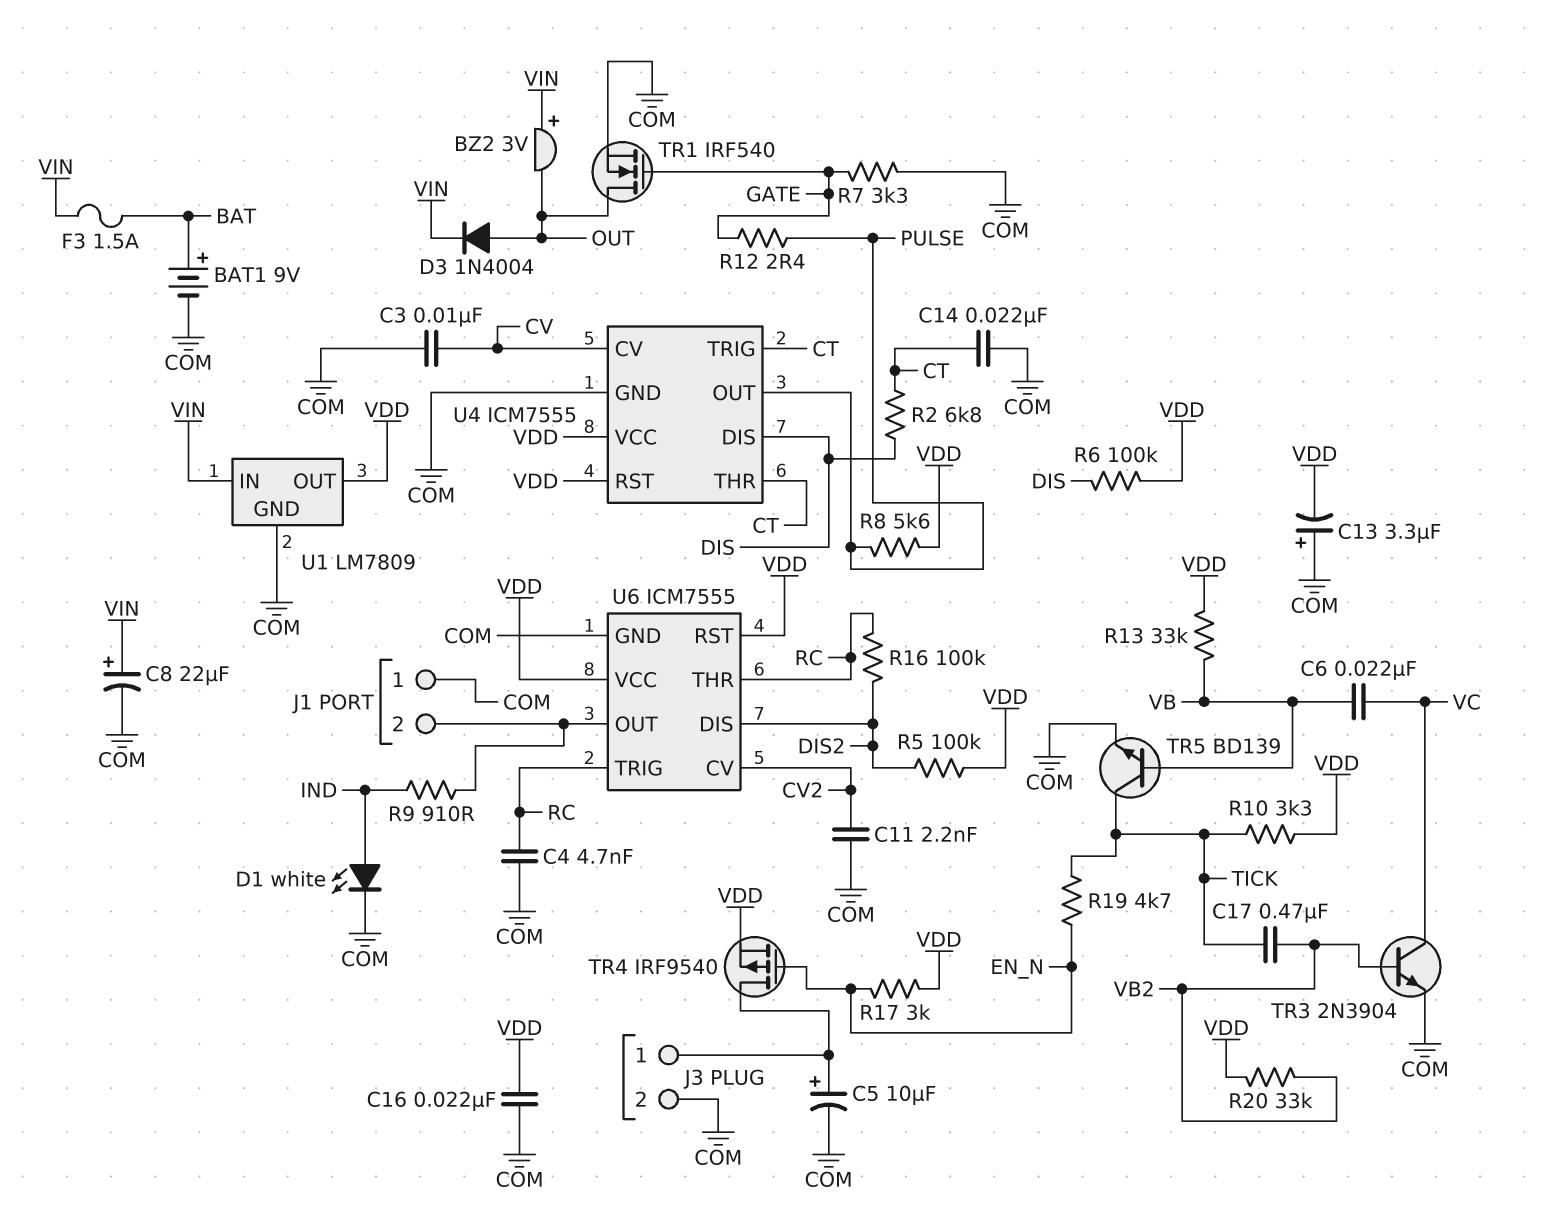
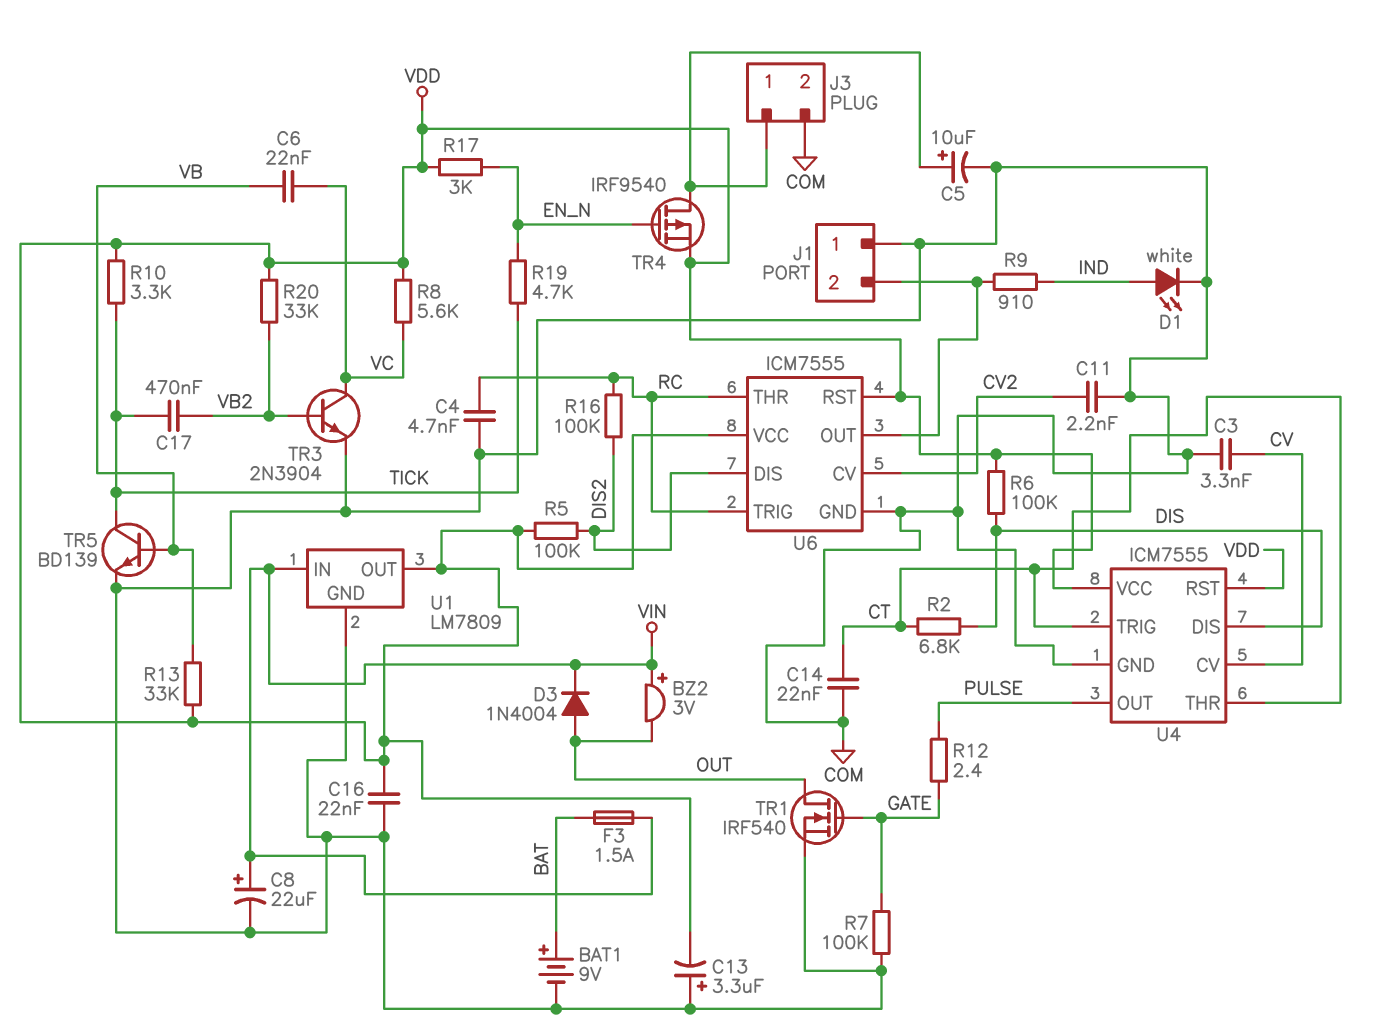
C3: 10nF (COM, CV) -> 3.3nF (COM, CV)
R7: 3.3k (COM, GATE) -> 100k (COM, GATE)
R8: 5.6k (PULSE, VDD) -> 5.6k (VC, VDD)

